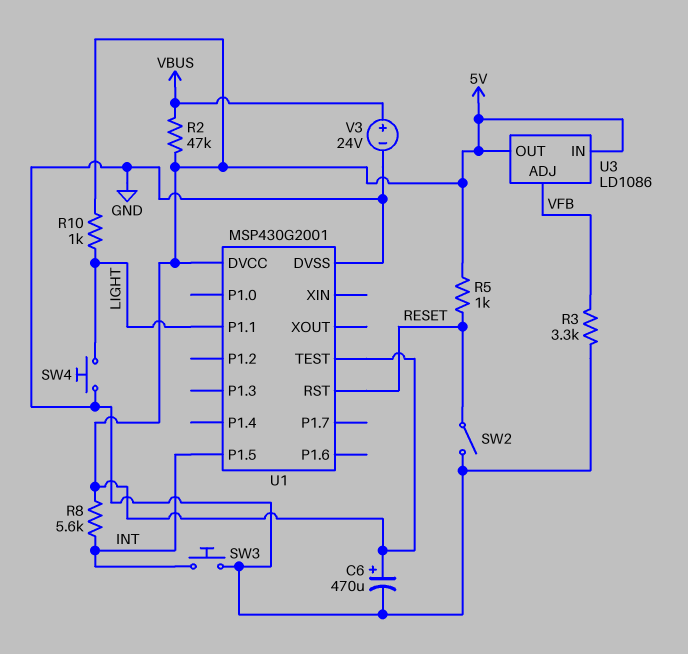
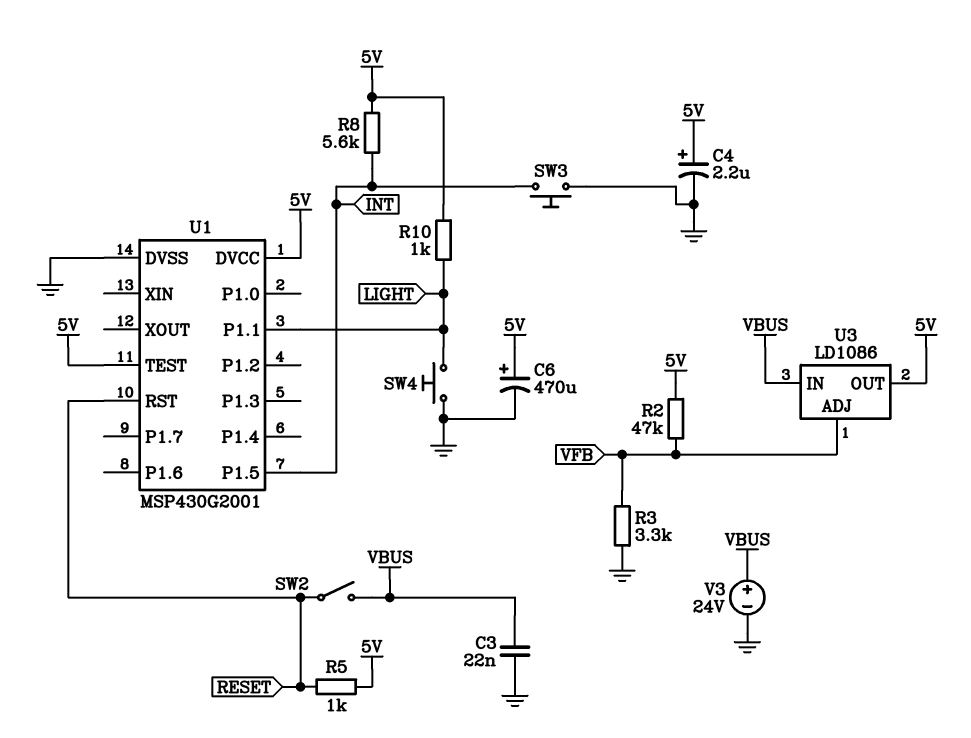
C3: none -> 22nF (GND, VBUS)
C4: none -> 2.2uF (plus 5V, minus GND)
R2: 47k (5V, VBUS) -> 47k (5V, VFB)
SW2: switch (GND, RESET) -> switch (RESET, VBUS)
U3 pin IN: 5V -> VBUS

